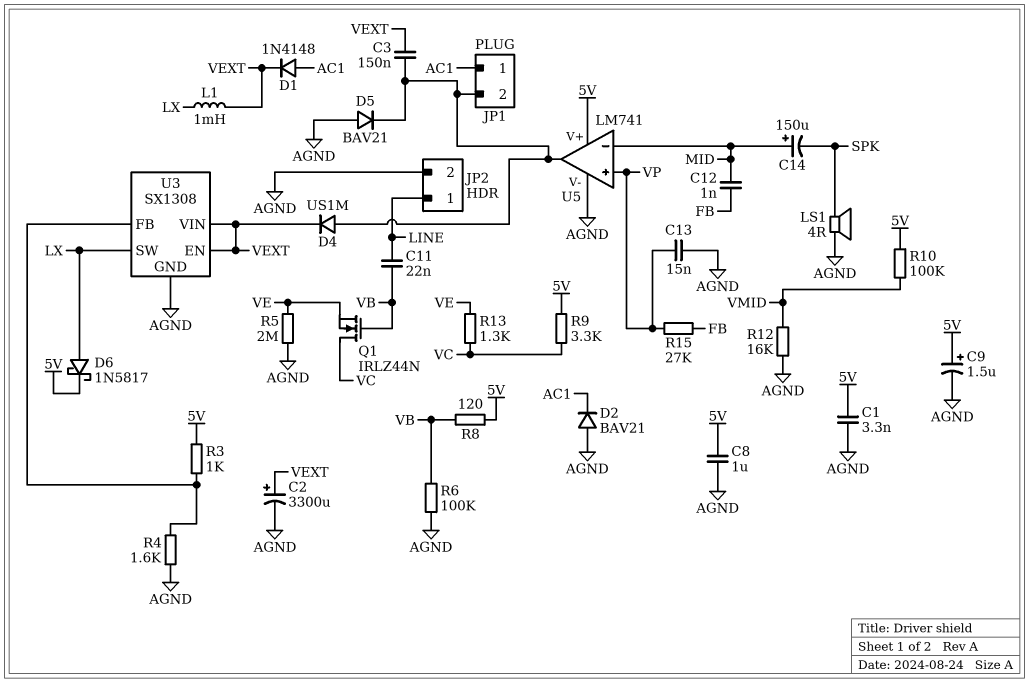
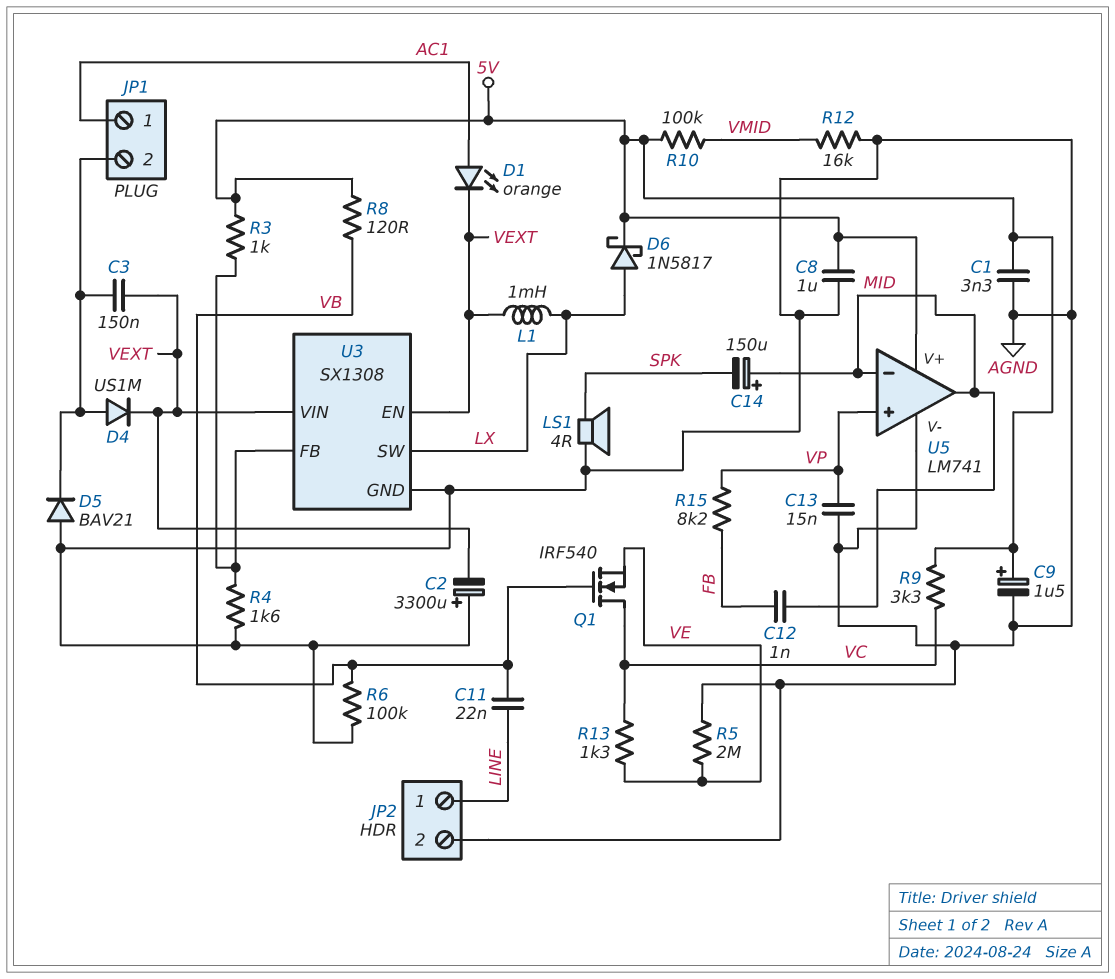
C2: 3300uF (plus VEXT, minus AGND) -> 3300uF (plus AGND, minus VEXT)
D1: diode 1N4148 (A AC1, K VEXT) -> LED orange (A AC1, K VEXT)
D2: diode BAV21 (A AGND, K AC1) -> none
Q1: NMOS IRLZ44N (G VB, D VC, S VE) -> NMOS IRF540 (G VB, D VC, S VE)
R15: 27k (FB, VP) -> 8.2k (FB, VP)
U5 pin out: JP1/2 -> MID

